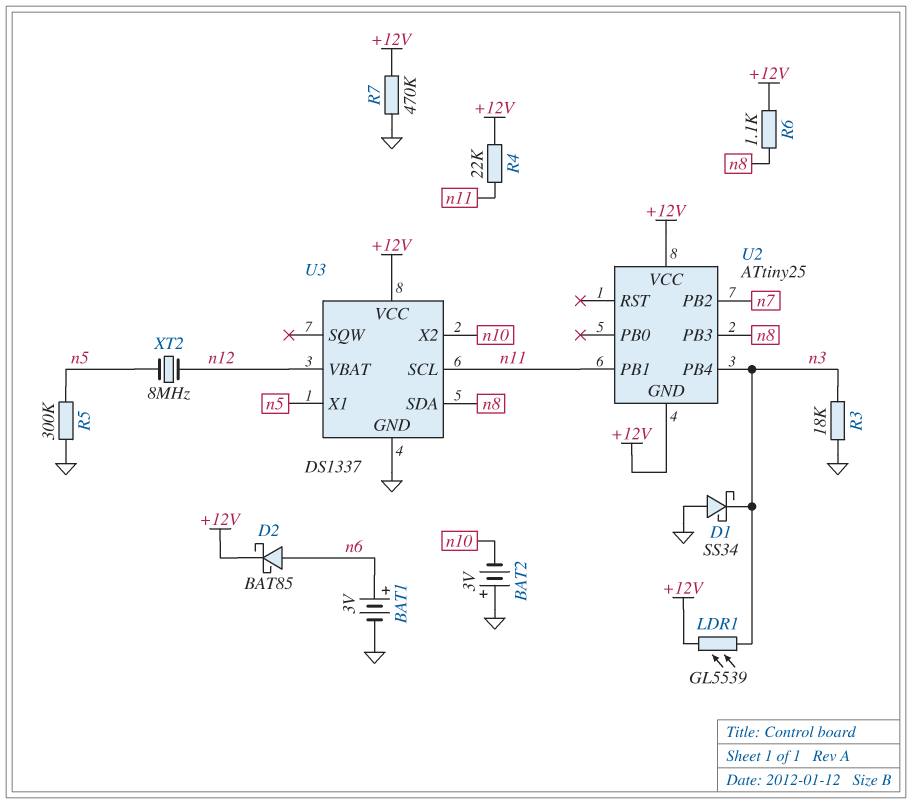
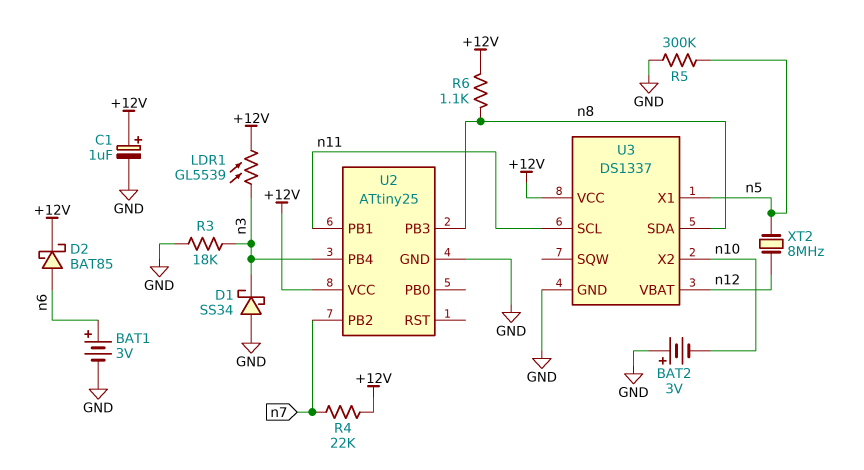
C1: none -> 1uF (plus +12V, minus GND)
R4: 22k (+12V, n11) -> 22k (+12V, n7)
R7: 470k (+12V, GND) -> none
U2 pin GND: +12V -> GND

